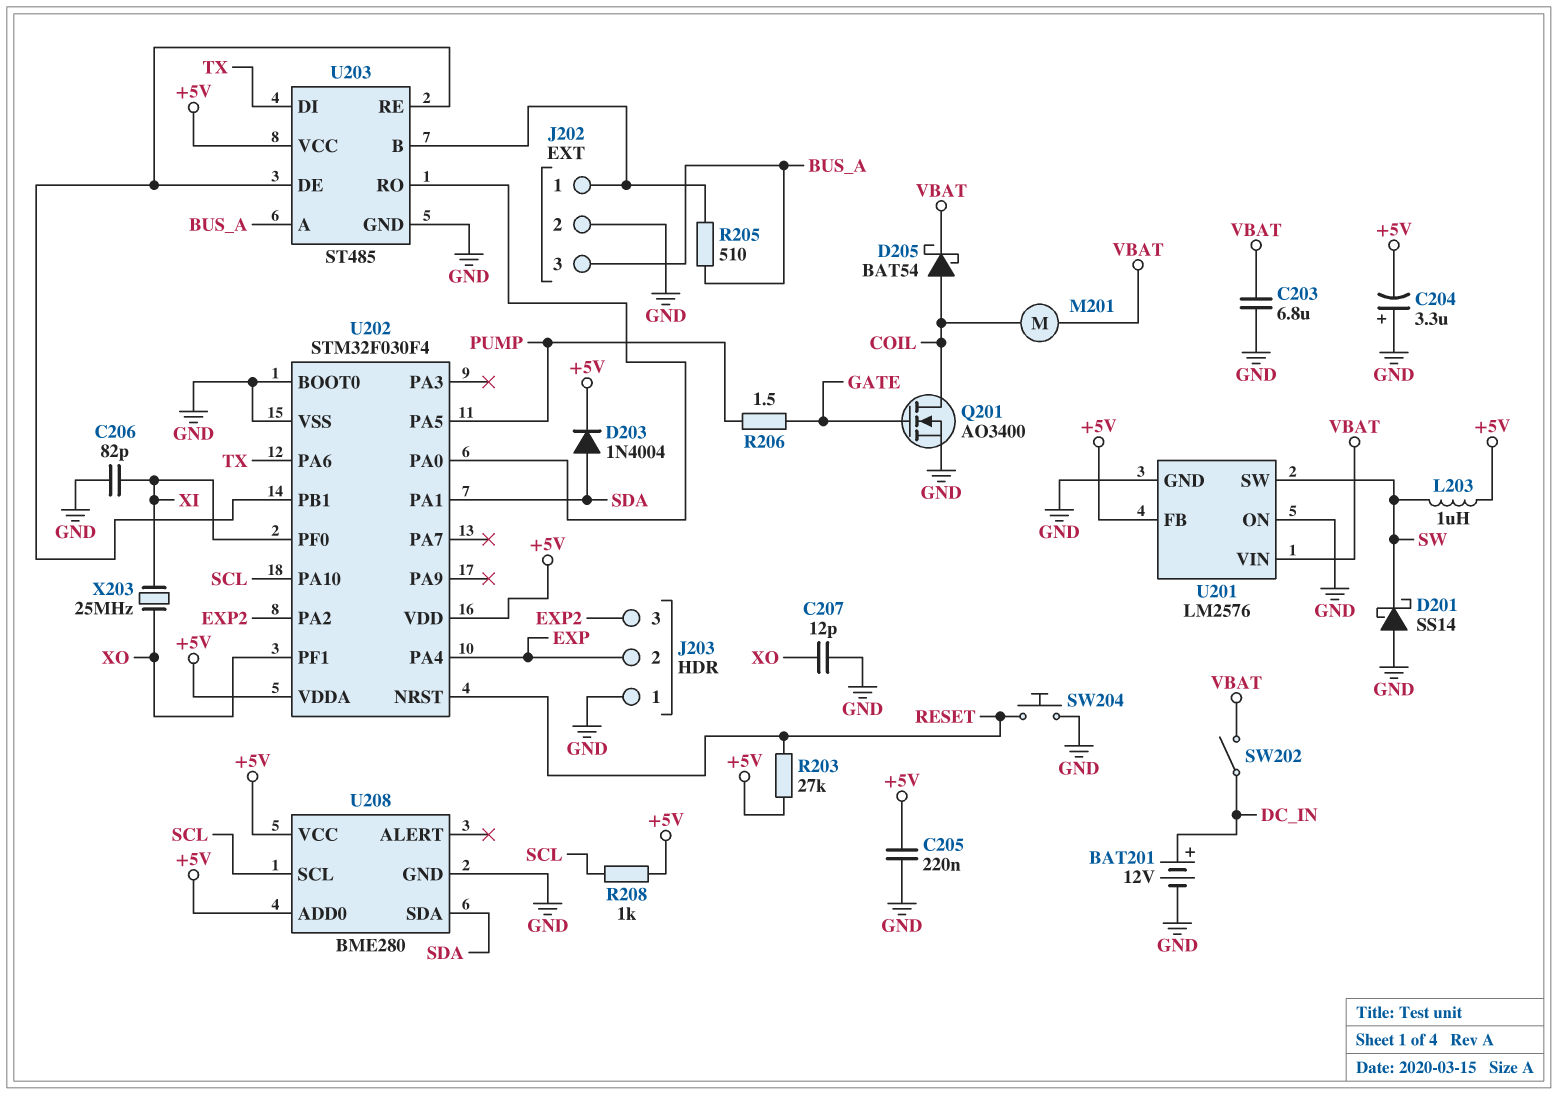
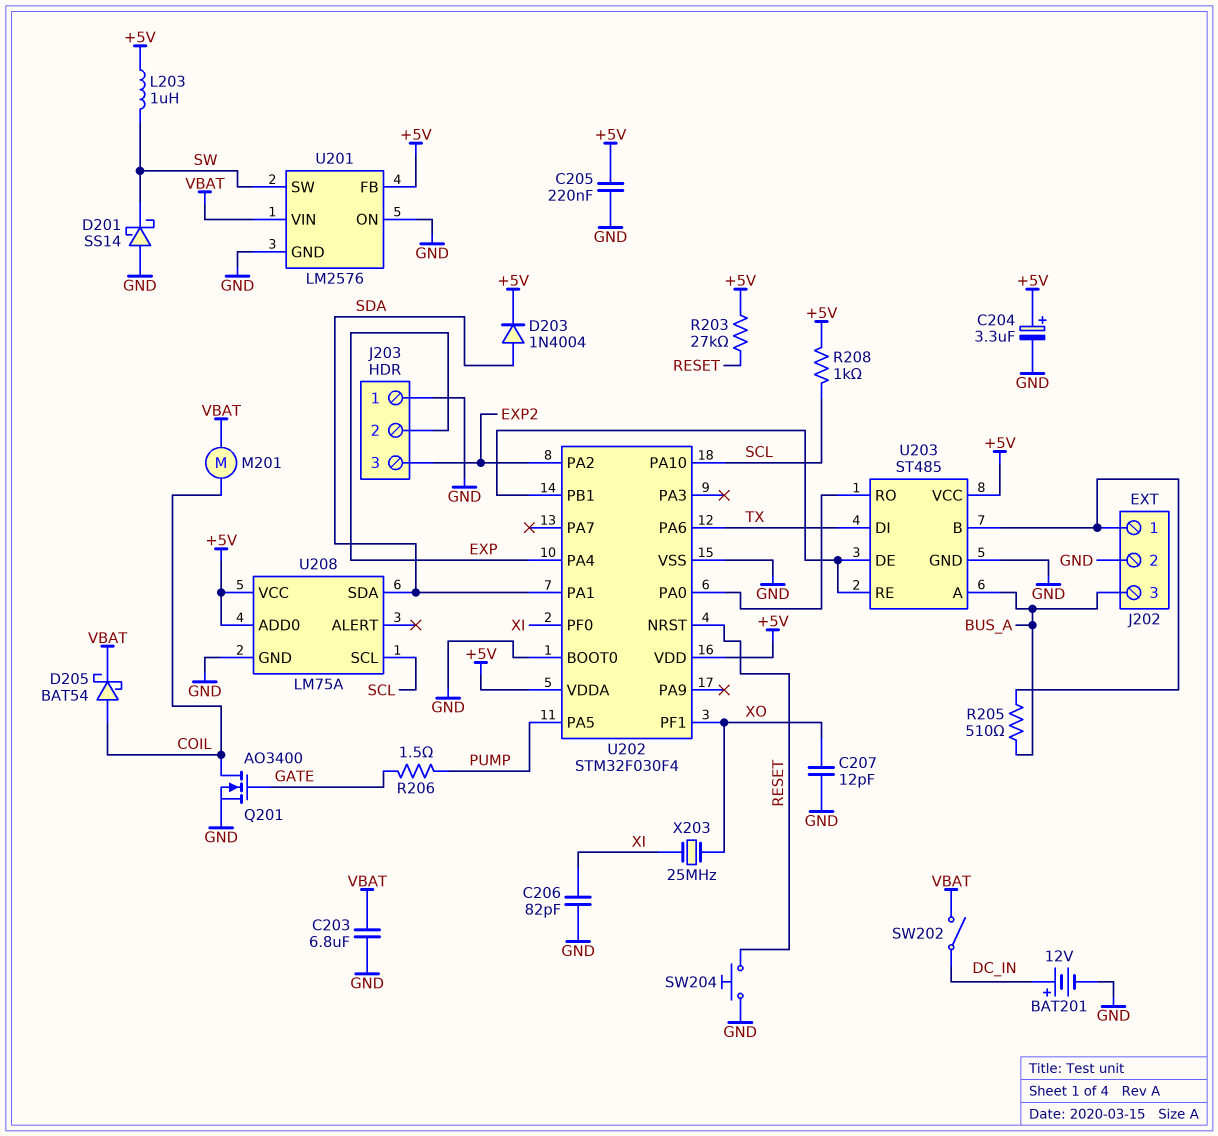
C204: 3.3uF (plus GND, minus +5V) -> 3.3uF (plus +5V, minus GND)
U208: BME280 -> LM75A

